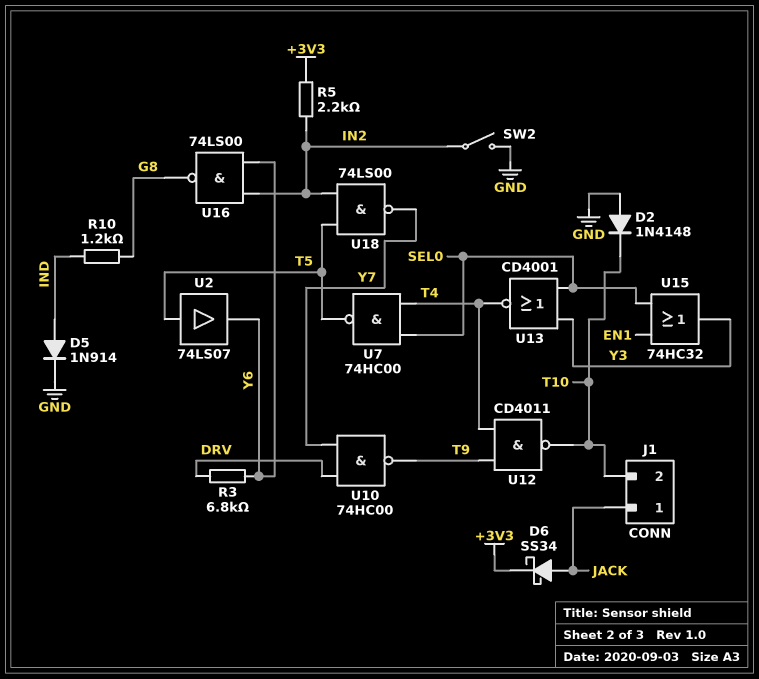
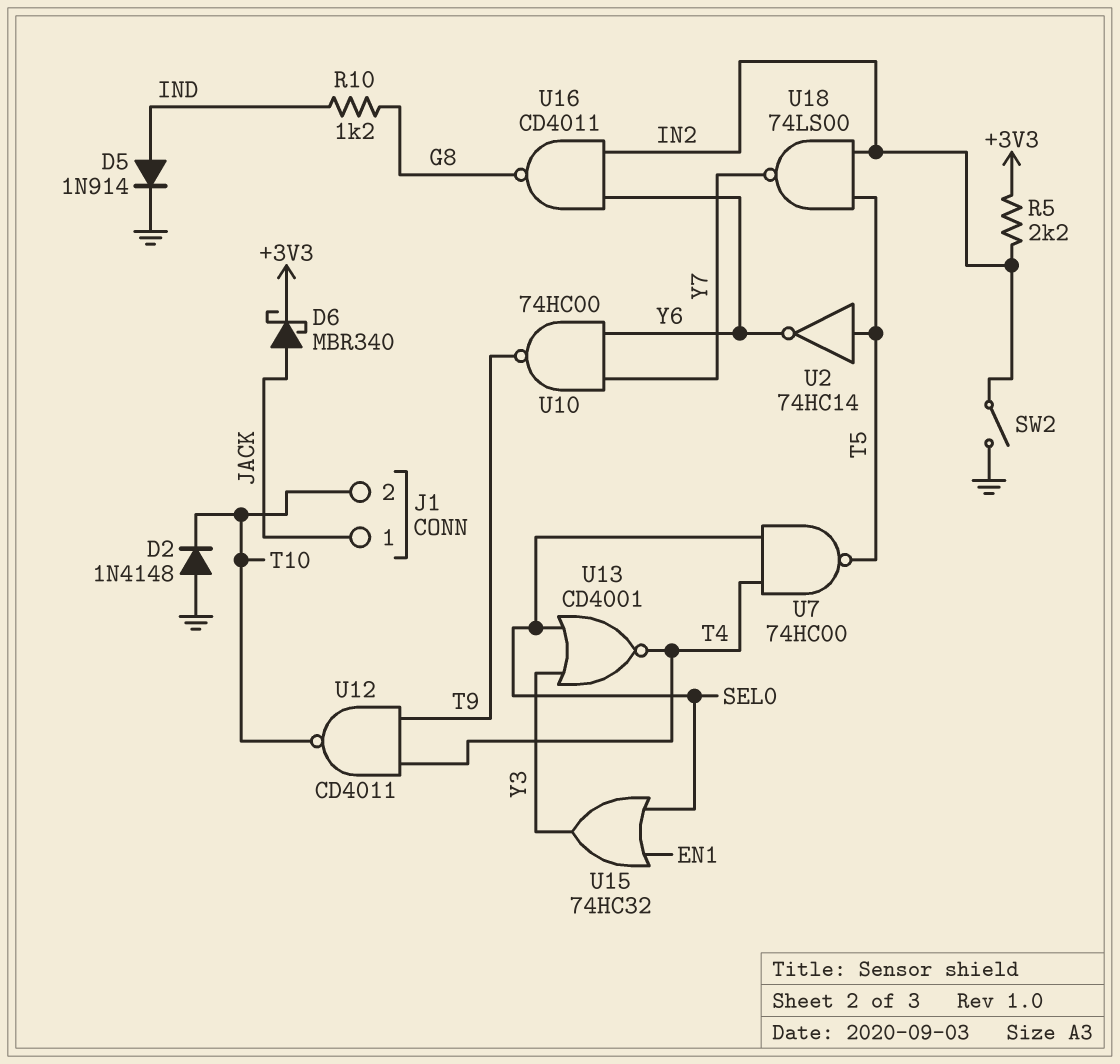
D6: schottky SS34 (A JACK, K +3V3) -> schottky MBR340 (A JACK, K +3V3)
R3: 6.8k (DRV, Y6) -> none
U2: buffer 74LS07 (in T5, out Y6) -> NOT 74HC14 (in T5, out Y6)
U10: NAND 74HC00 (in DRV, in Y7, out T9) -> NAND 74HC00 (in Y6, in Y7, out T9)
U16: NAND 74LS00 (in IN2, in Y6, out G8) -> NAND CD4011 (in IN2, in Y6, out G8)

